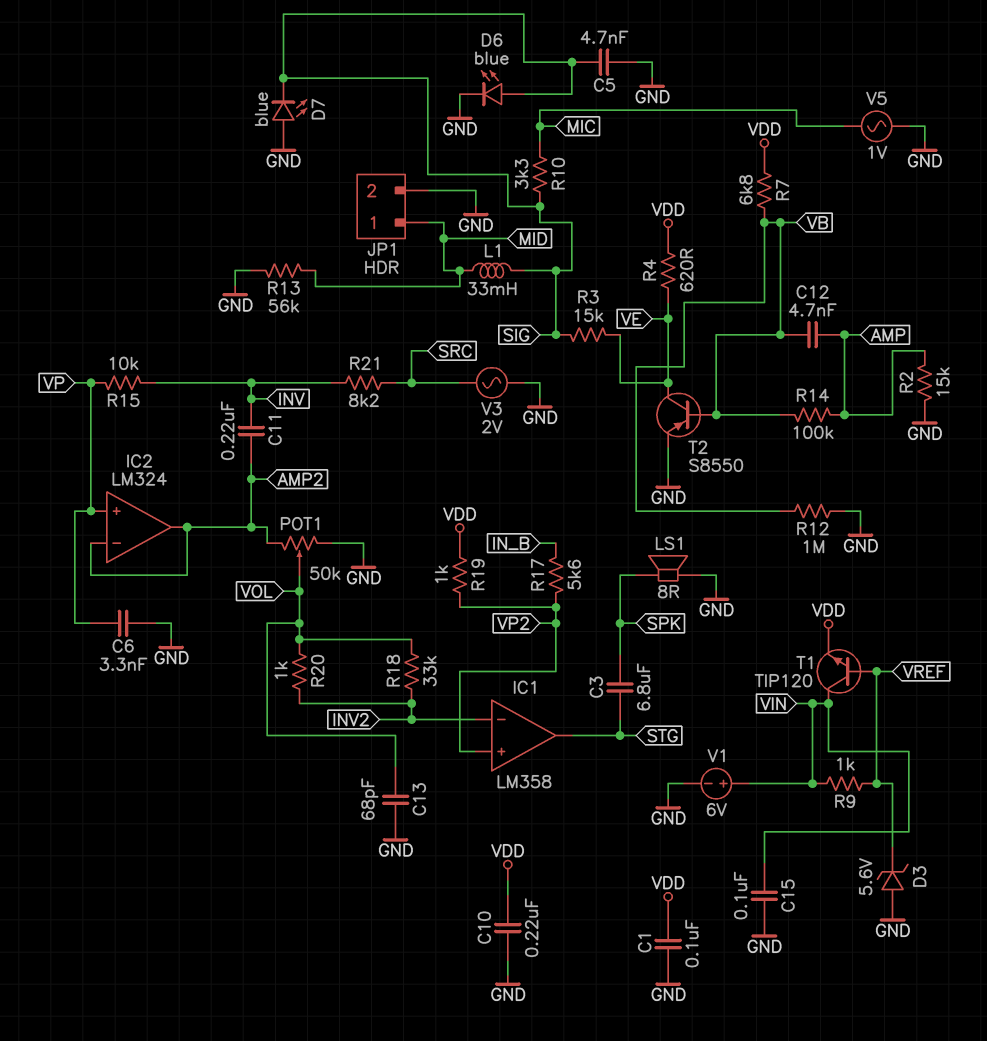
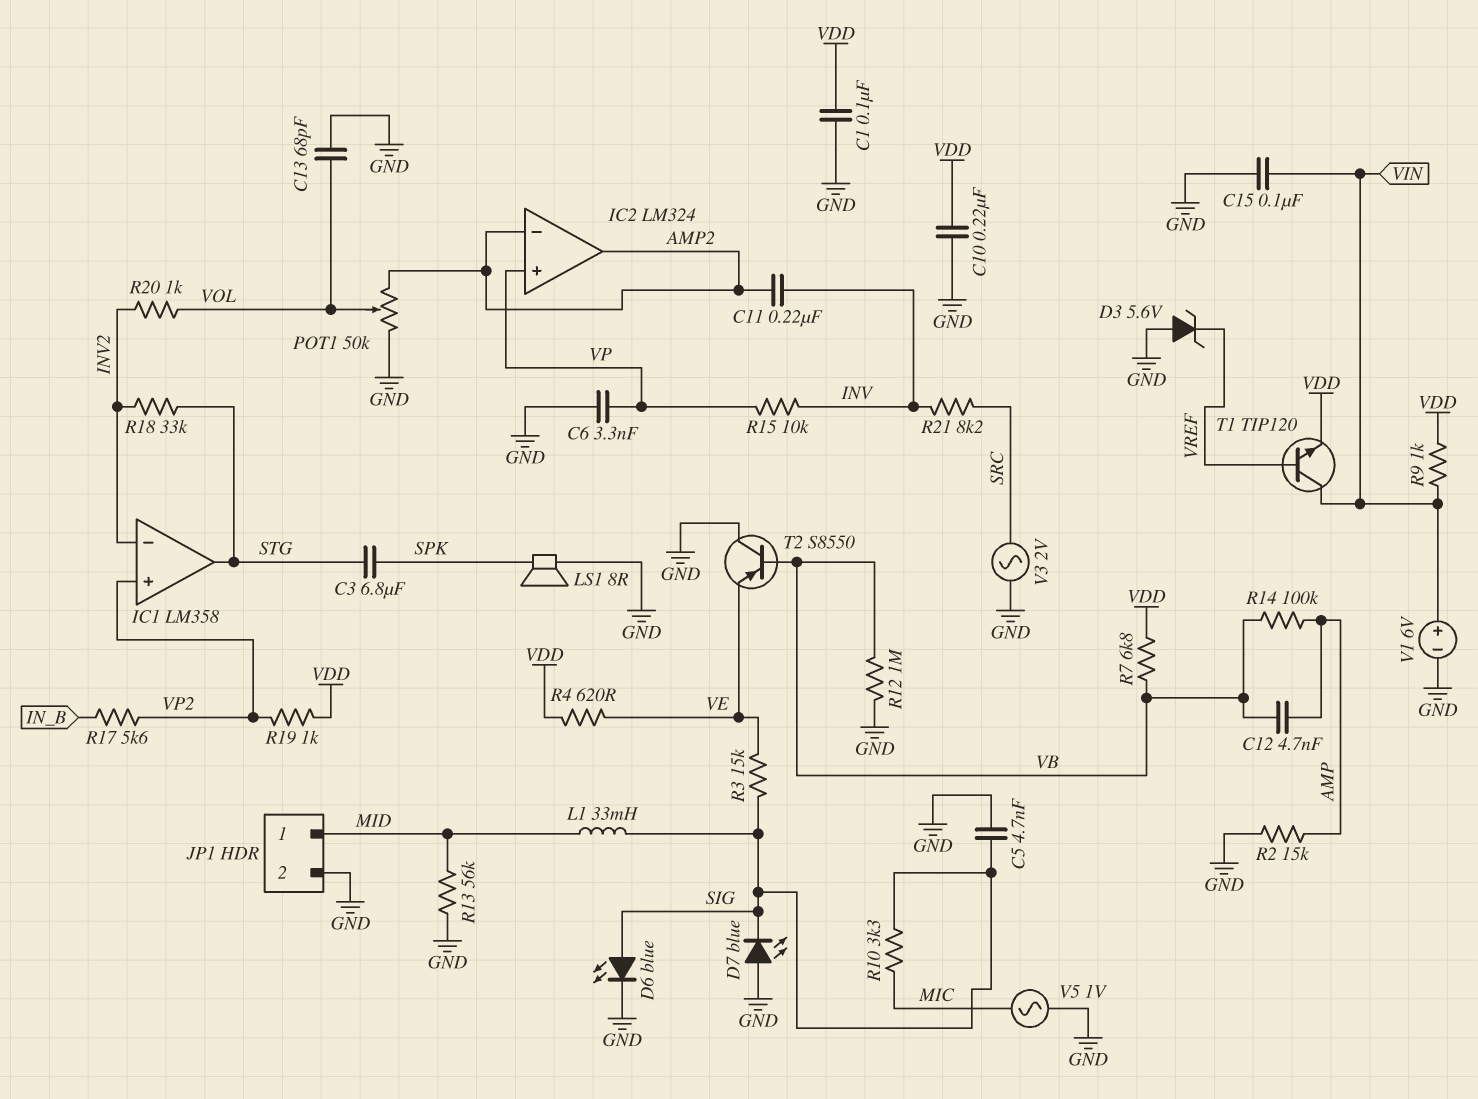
R9: 1k (VIN, VREF) -> 1k (VDD, VIN)
R18: 33k (INV2, VOL) -> 33k (INV2, STG)
T2: PNP S8550 (B VB, C VE, E GND) -> PNP S8550 (B VB, C GND, E VE)

